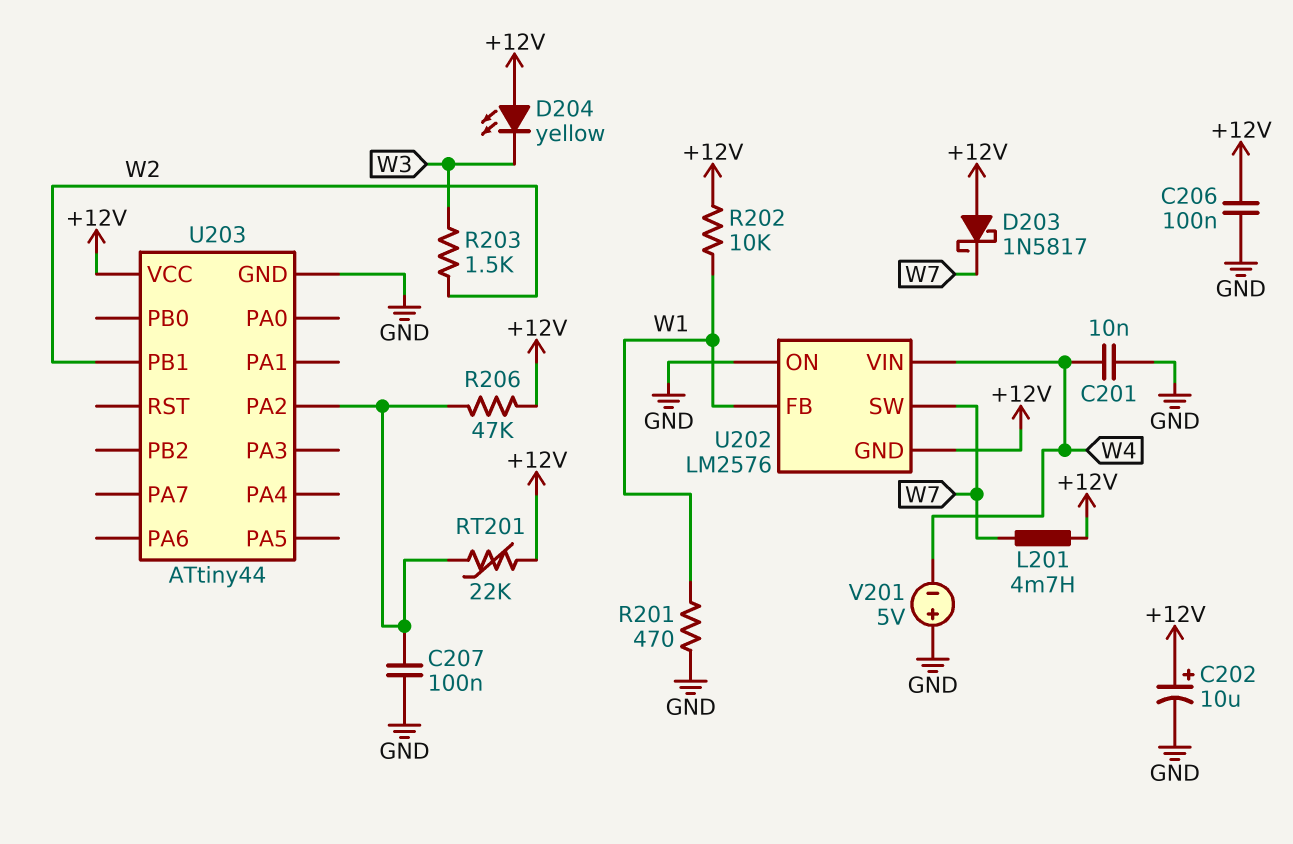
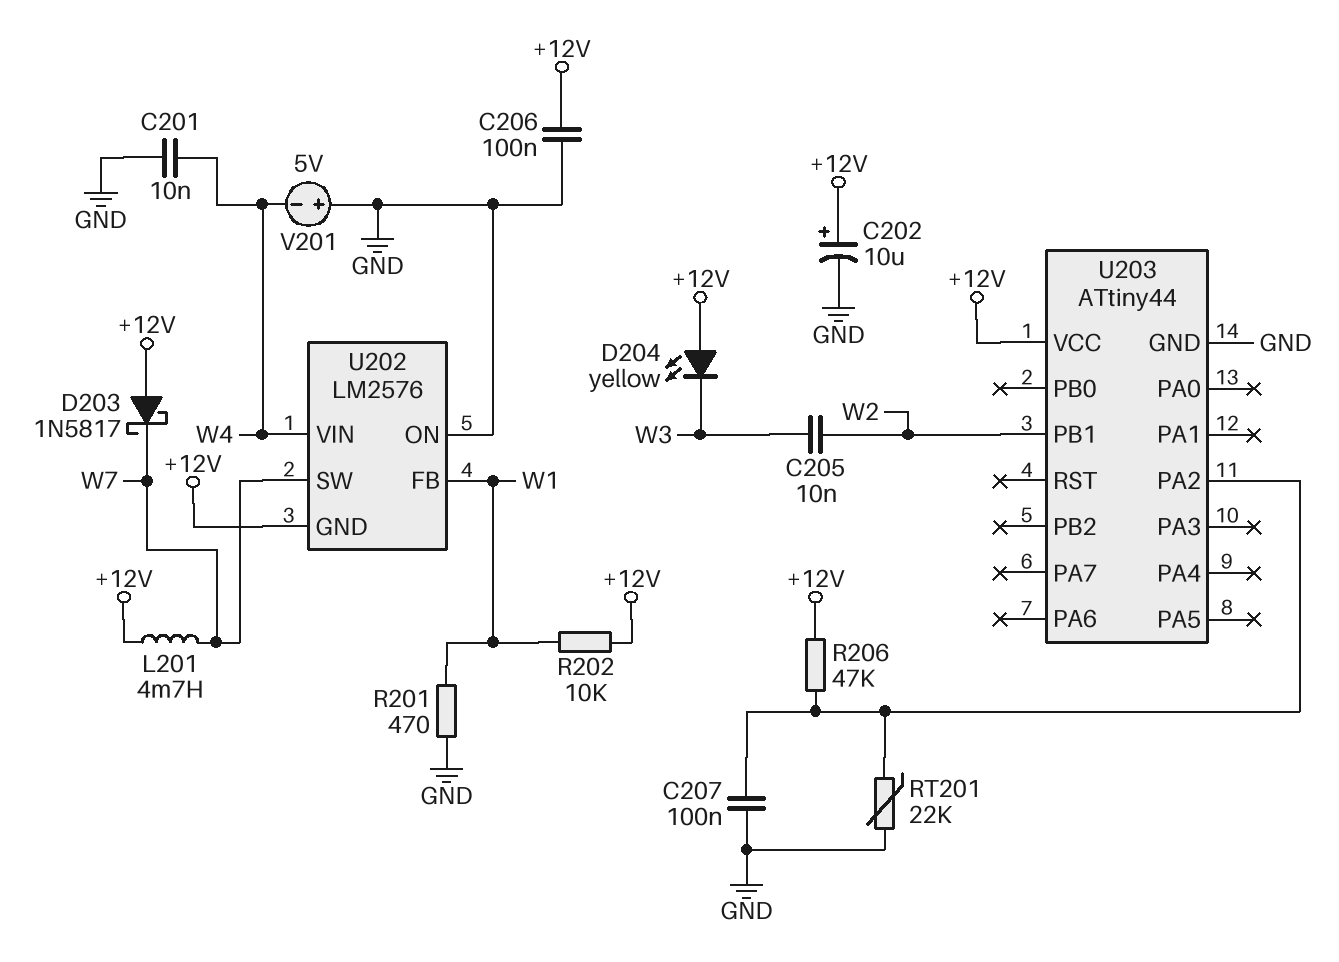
C205: none -> 10nF (W2, W3)
R203: 1.5k (W2, W3) -> none
RT201: 22k (+12V, U203/PA2) -> 22k (GND, U203/PA2)

